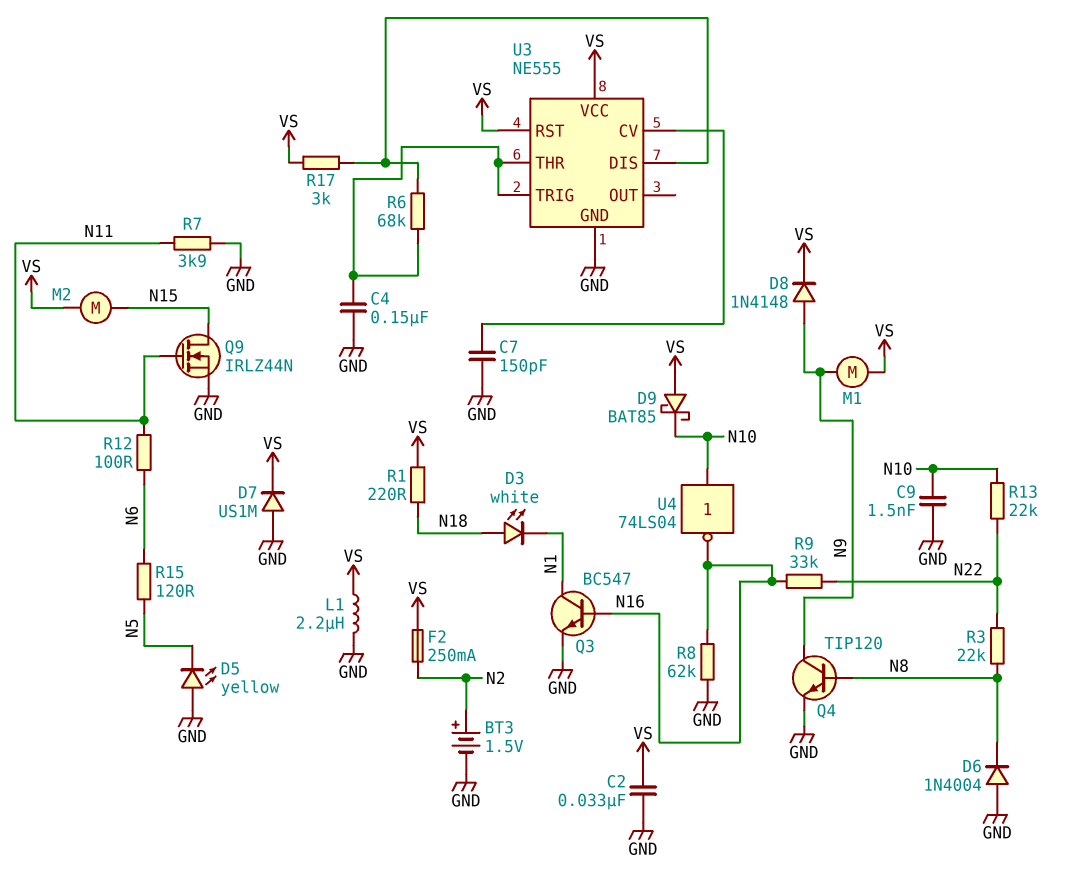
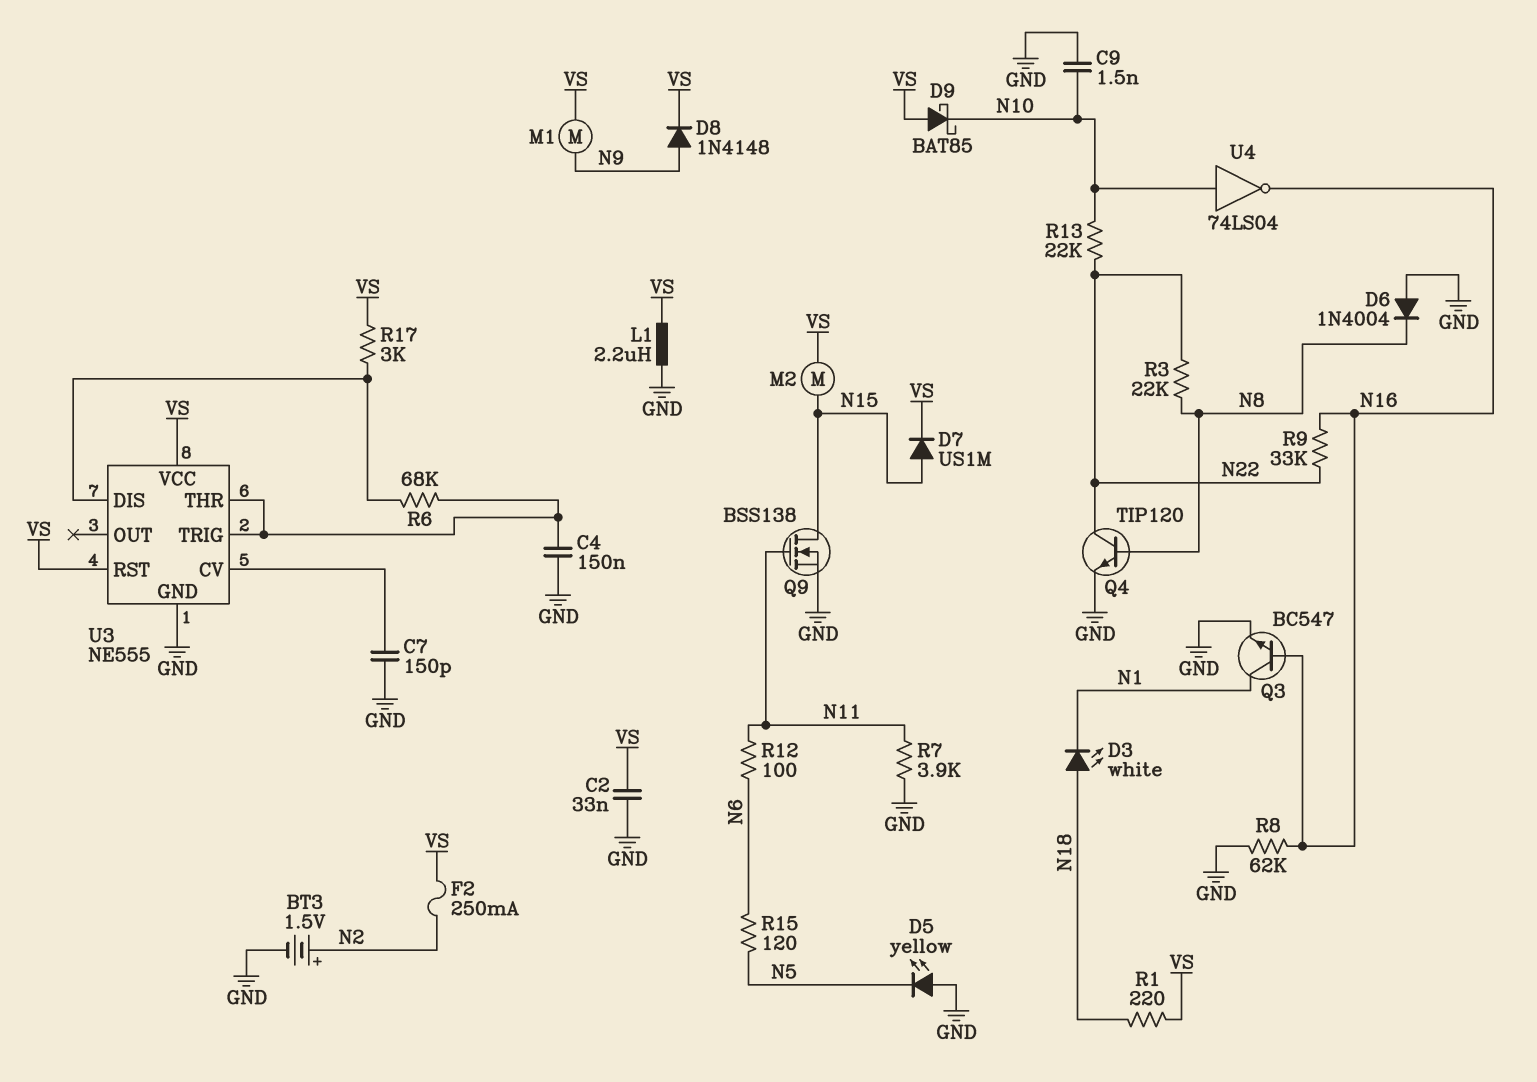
D7: diode US1M (A GND, K VS) -> diode US1M (A N15, K VS)
Q4: NPN TIP120 (B N8, C N9, E GND) -> NPN TIP120 (B N8, C N22, E GND)
Q9: NMOS IRLZ44N (G N11, D N15, S GND) -> NMOS BSS138 (G N11, D N15, S GND)

